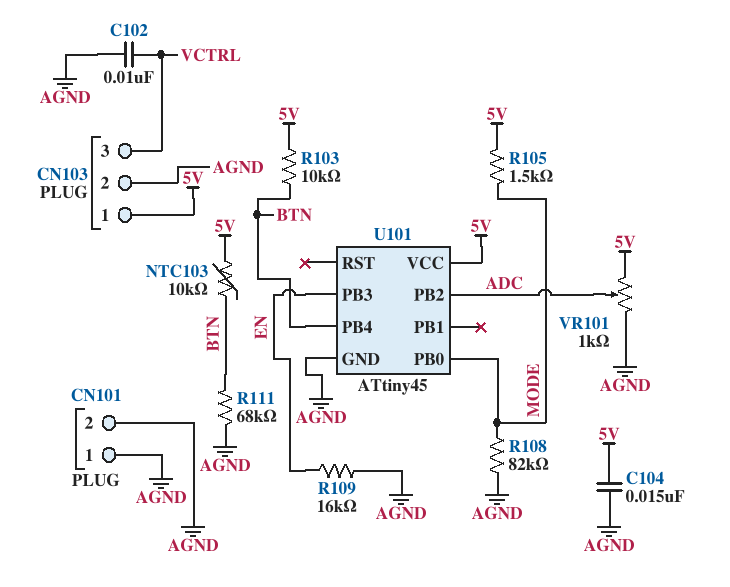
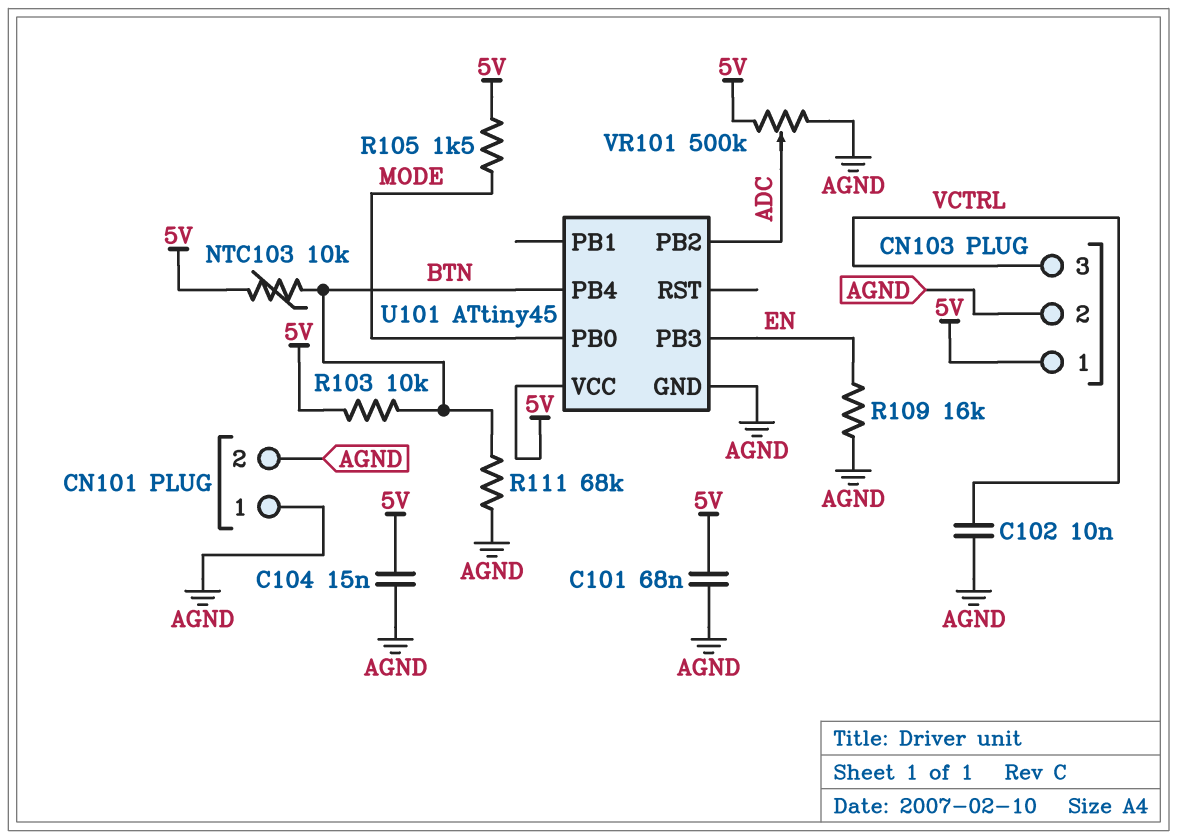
C101: none -> 68nF (5V, AGND)
R108: 82k (AGND, MODE) -> none
VR101: 1k (5V, AGND, wiper ADC) -> 500k (5V, AGND, wiper ADC)

